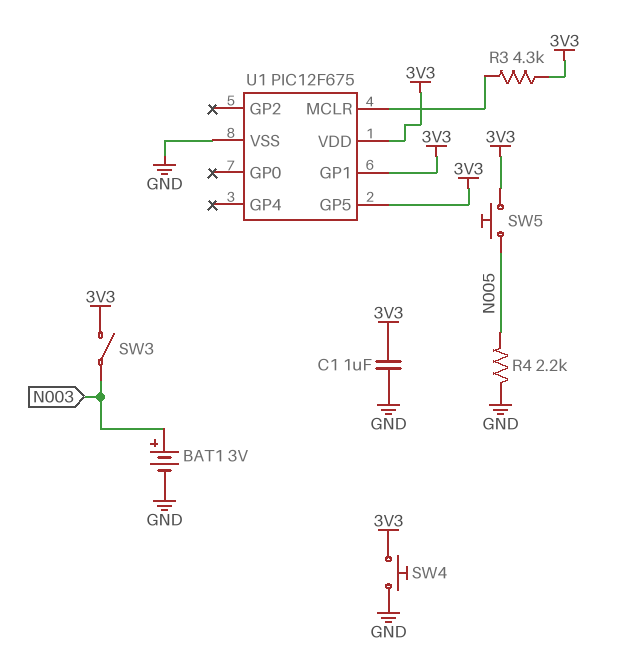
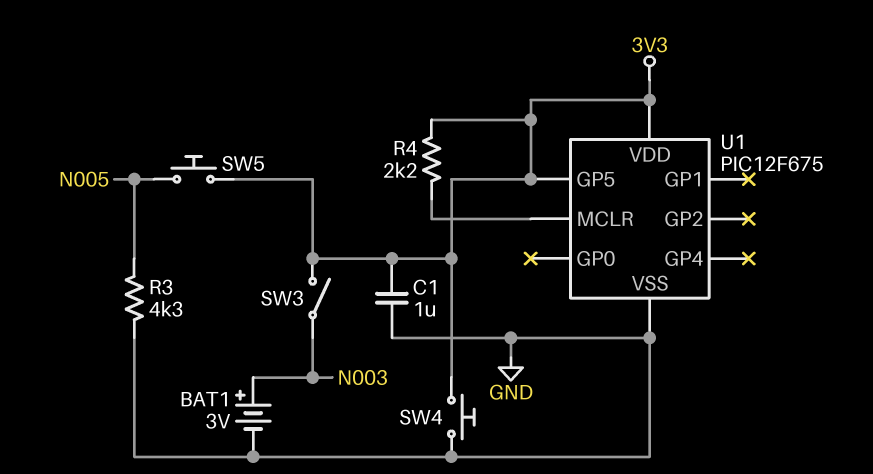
R3: 4.3k (3V3, U1/MCLR) -> 4.3k (GND, N005)
R4: 2.2k (GND, N005) -> 2.2k (3V3, U1/MCLR)
U1 pin GP1: 3V3 -> none

